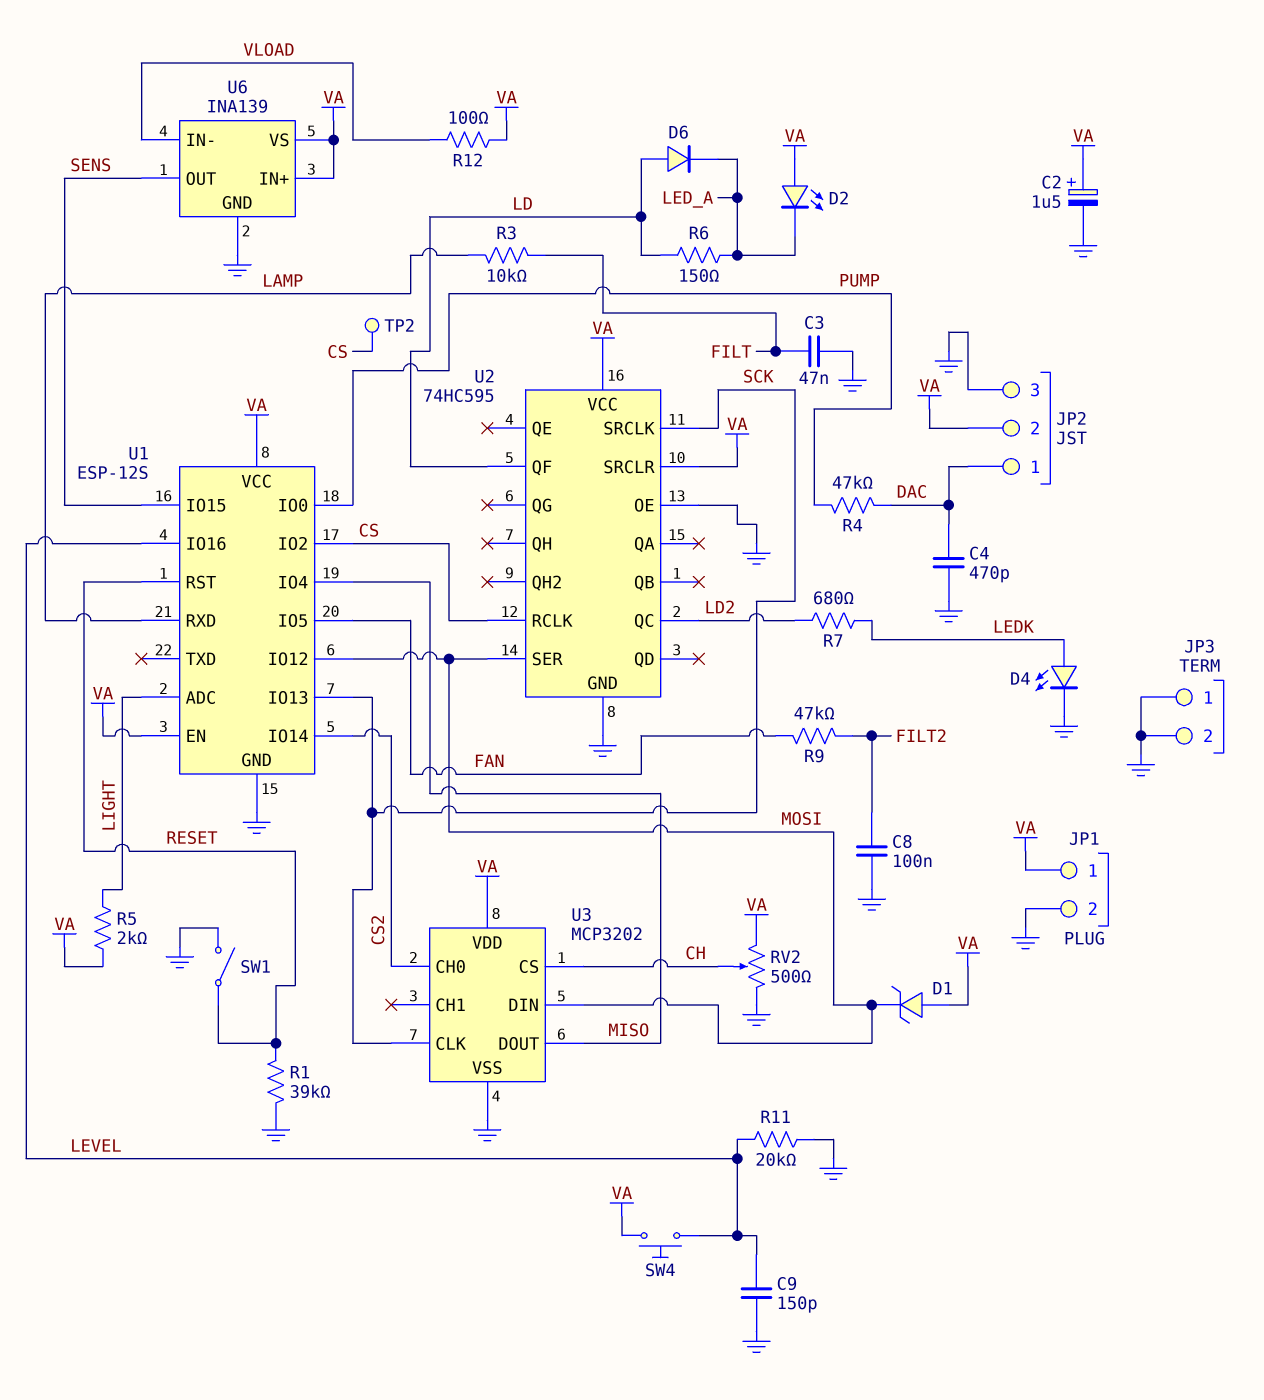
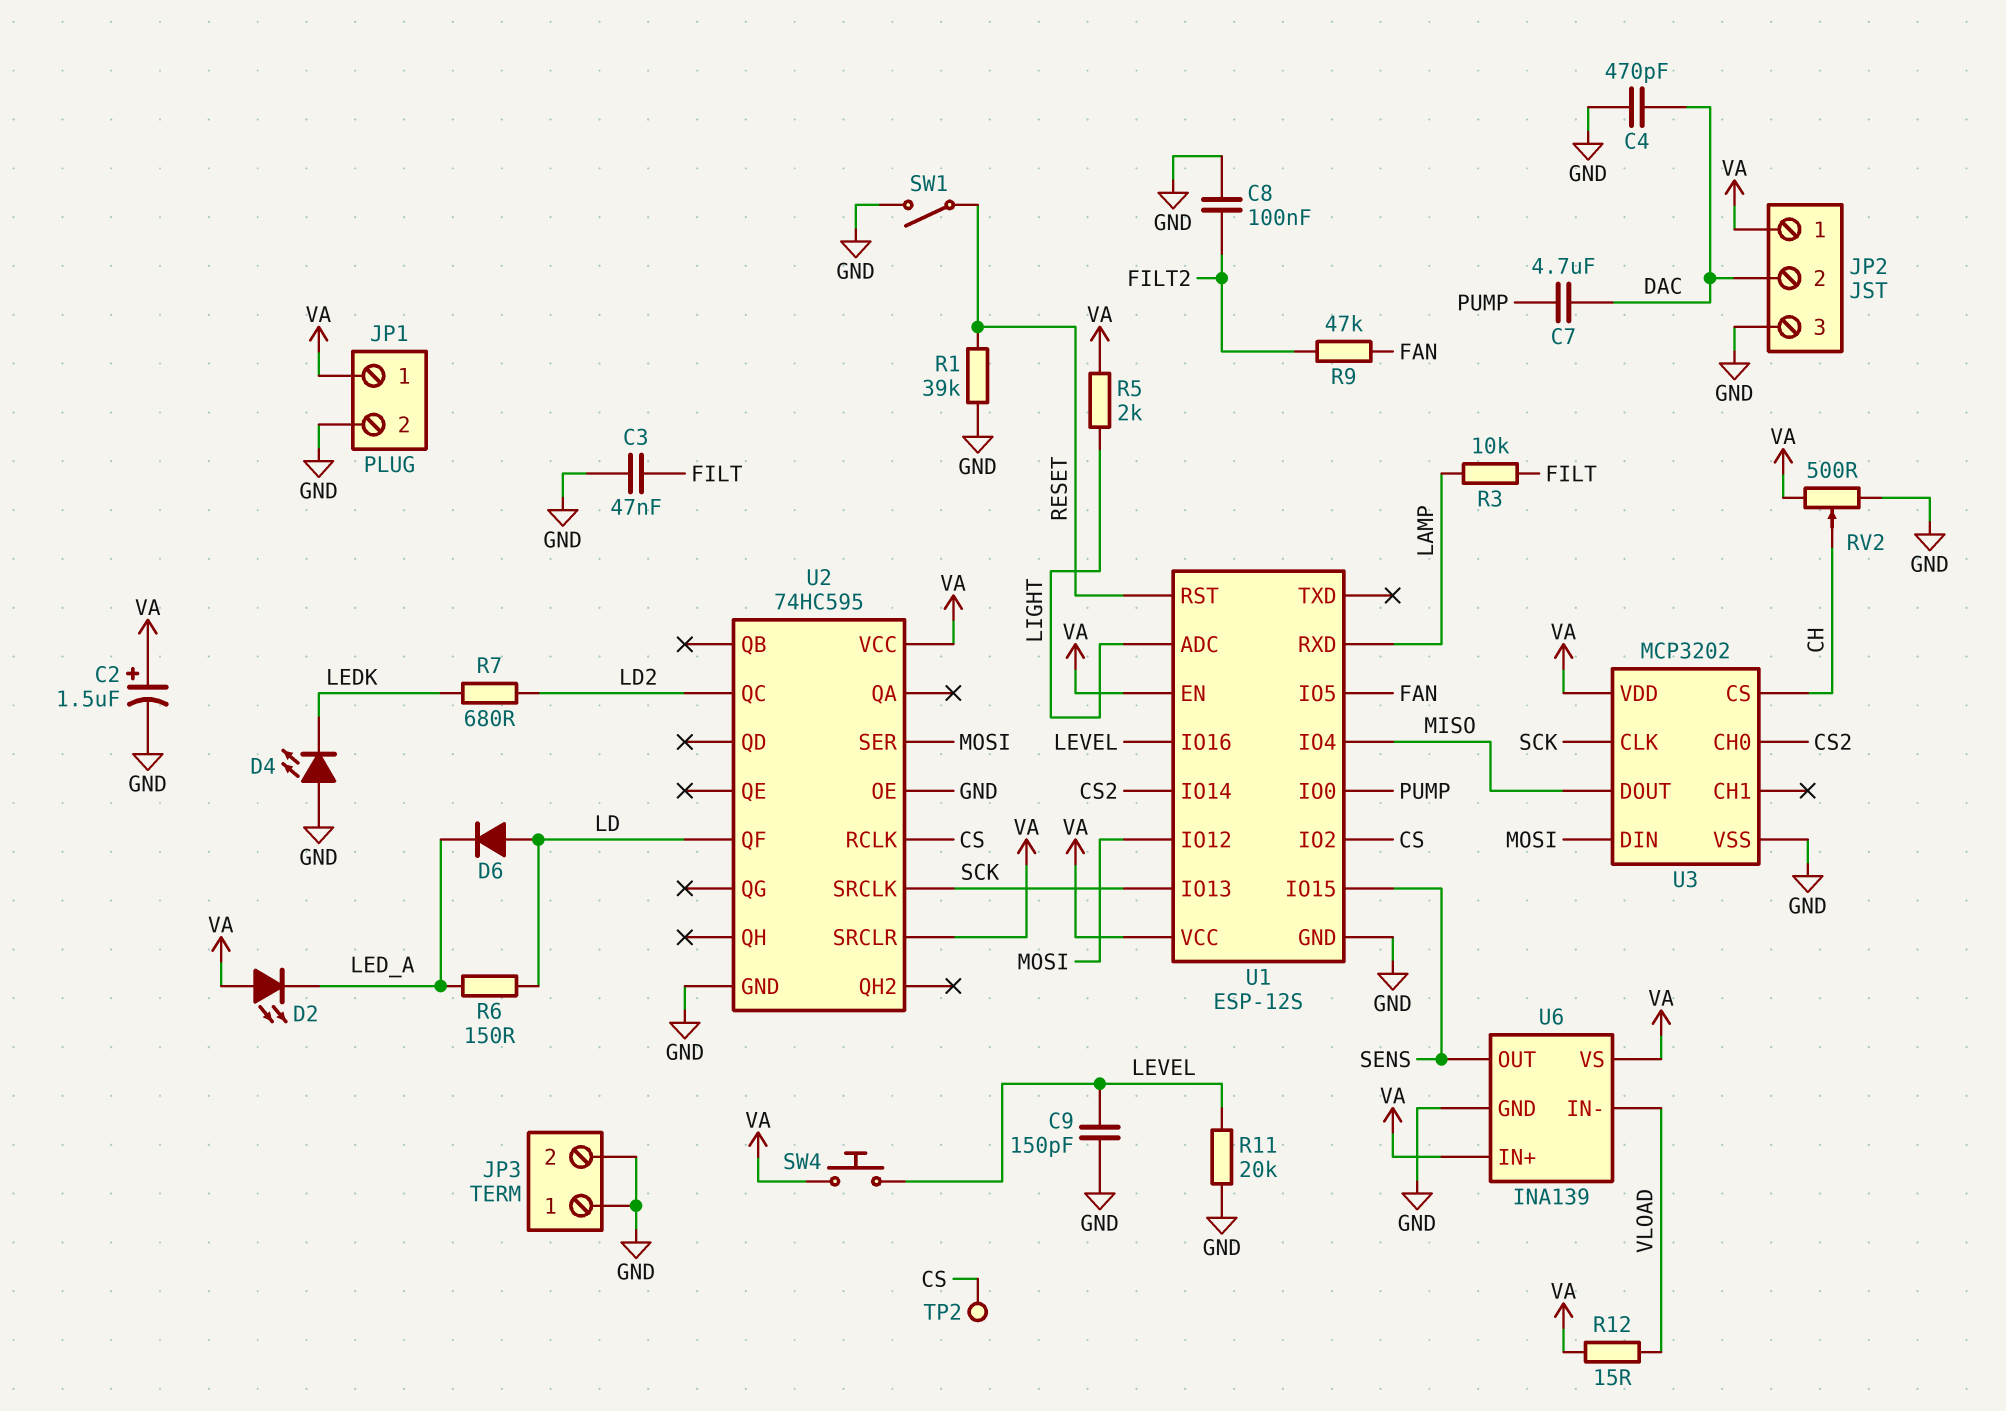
C7: none -> 4.7uF (DAC, PUMP)
D1: zener (A VA, K MOSI) -> none
D4: LED (A LEDK, K GND) -> LED (A GND, K LEDK)
JP2 pin 1: DAC -> VA
JP2 pin 2: VA -> DAC
R4: 47k (DAC, PUMP) -> none
R12: 100 (VA, VLOAD) -> 15 (VA, VLOAD)

